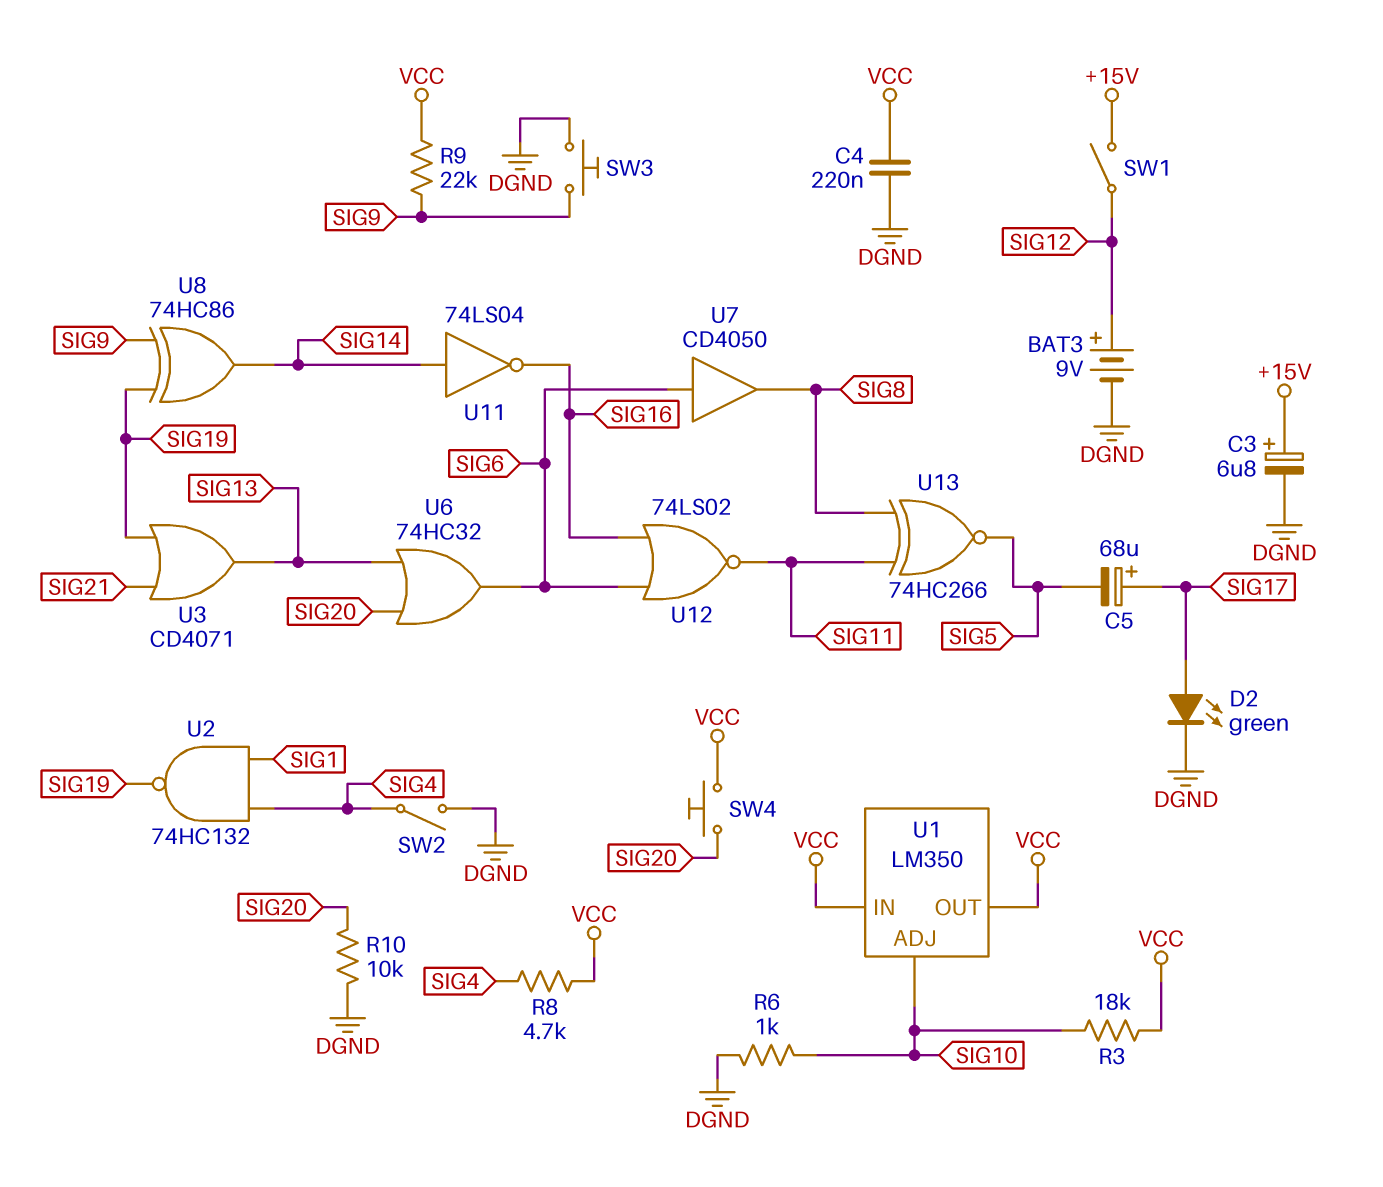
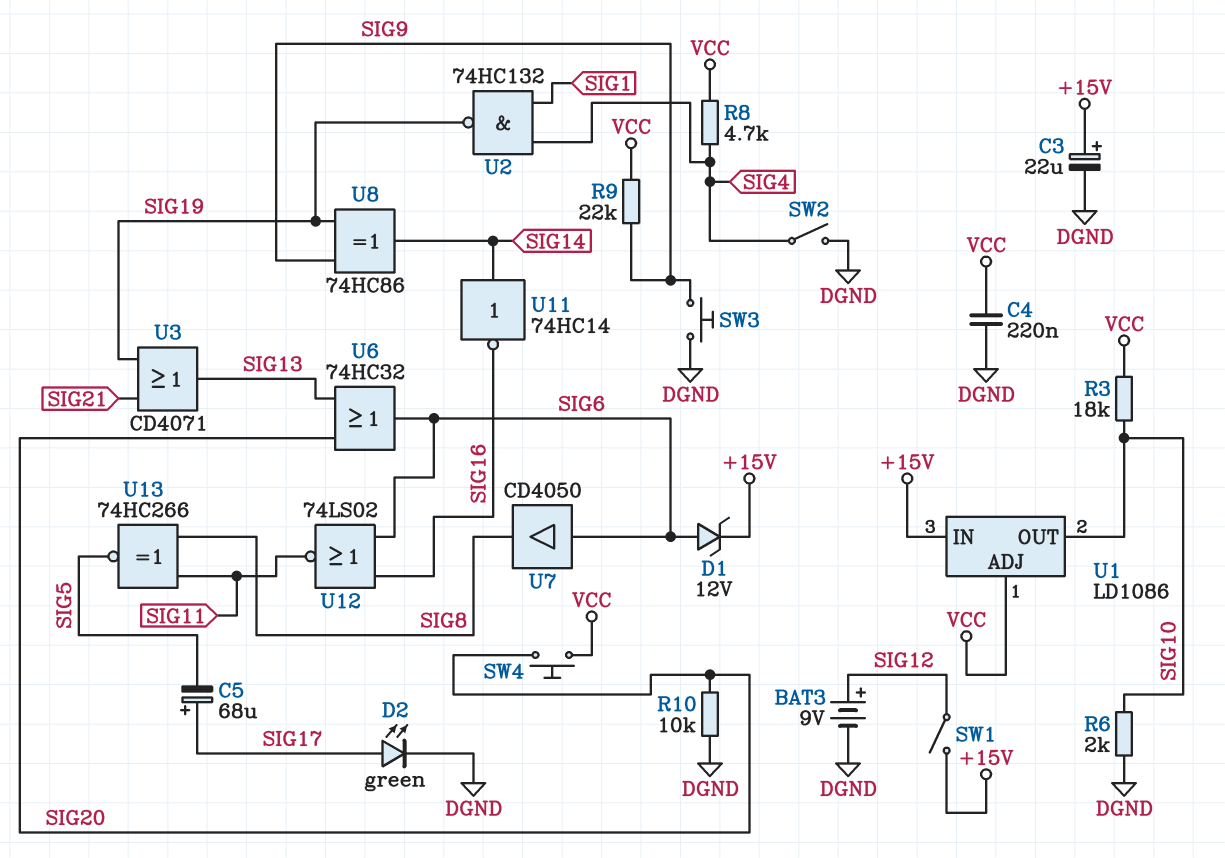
C3: 6.8uF (plus +15V, minus DGND) -> 22uF (plus +15V, minus DGND)
D1: none -> zener 12V (A SIG6, K +15V)
R6: 1k (DGND, SIG10) -> 2k (DGND, SIG10)
U1: LM350 -> LD1086
U1 pin ADJ: SIG10 -> VCC
U1 pin IN: VCC -> +15V
U1 pin OUT: VCC -> SIG10
U11: NOT 74LS04 (in SIG14, out SIG16) -> NOT 74HC14 (in SIG14, out SIG16)

